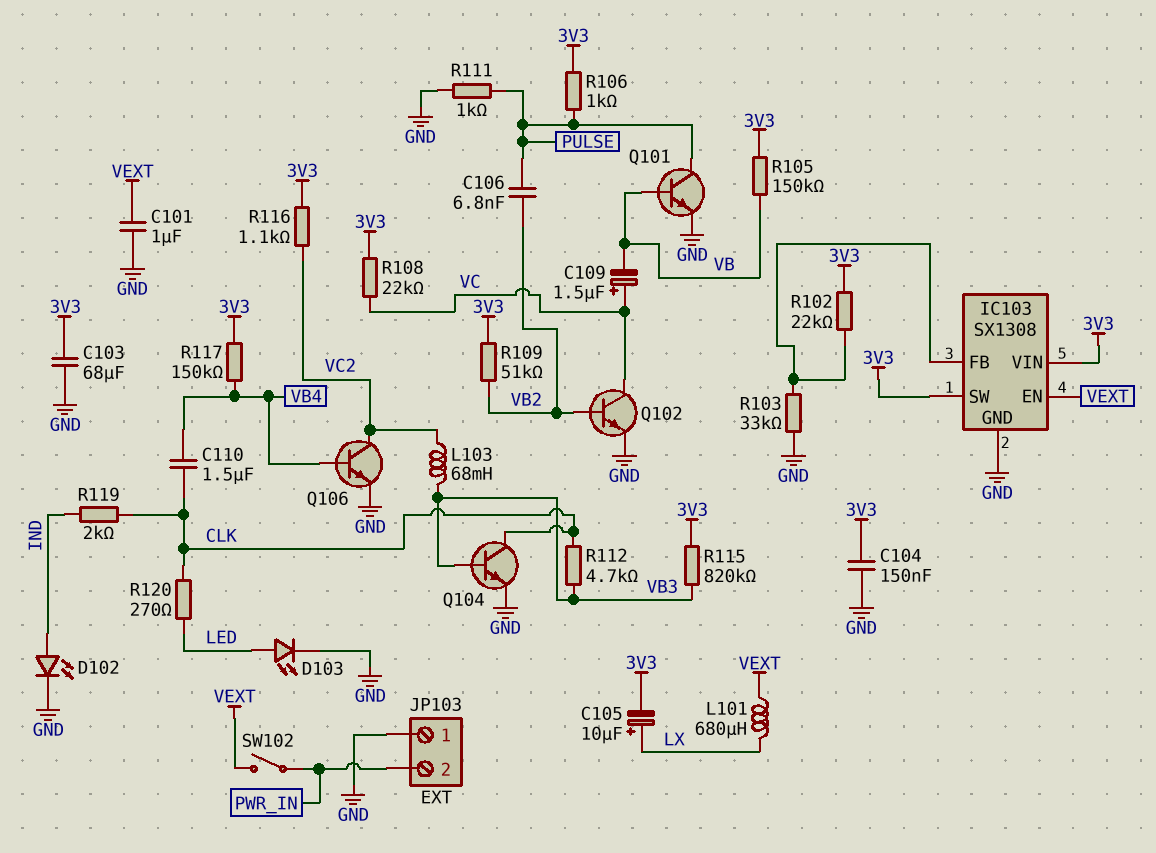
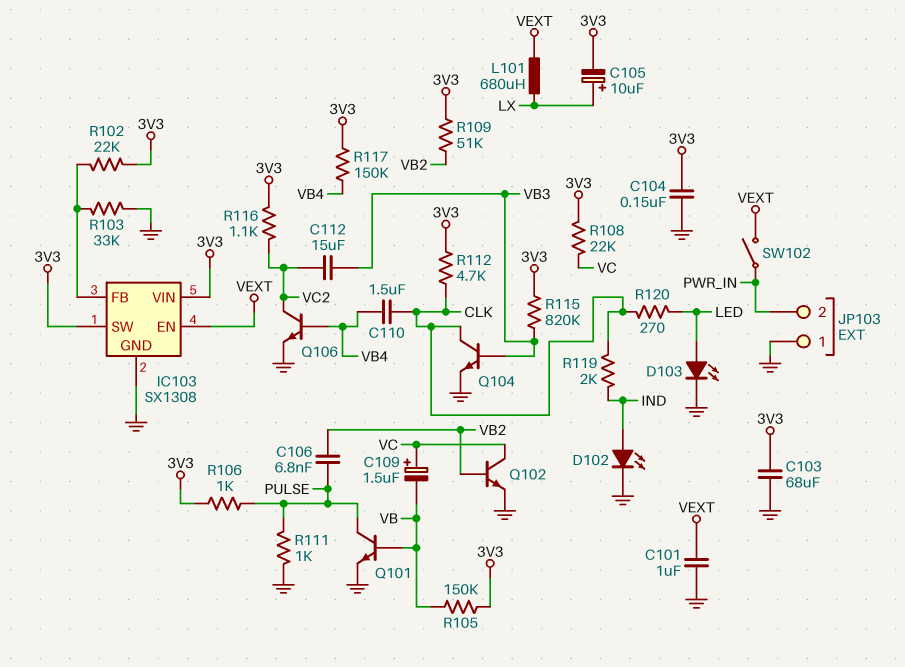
C112: none -> 15uF (VB3, VC2)
L103: 68mH (VB3, VC2) -> none
R112: 4.7k (CLK, VB3) -> 4.7k (3V3, CLK)

